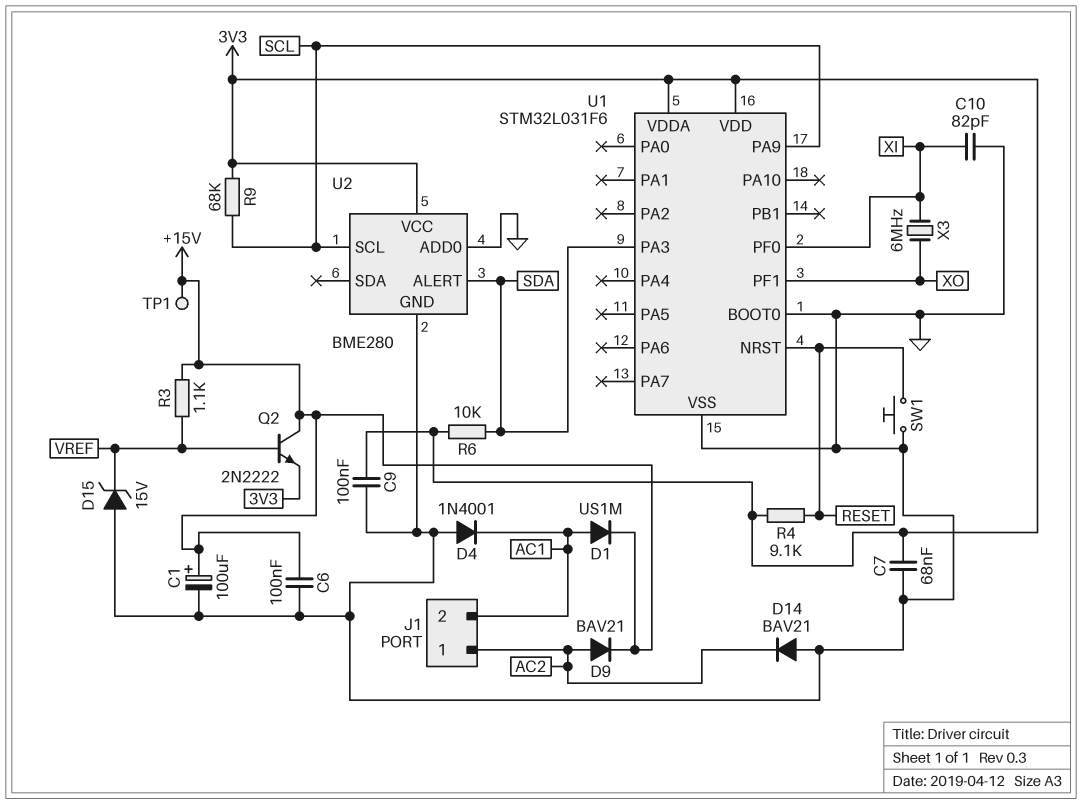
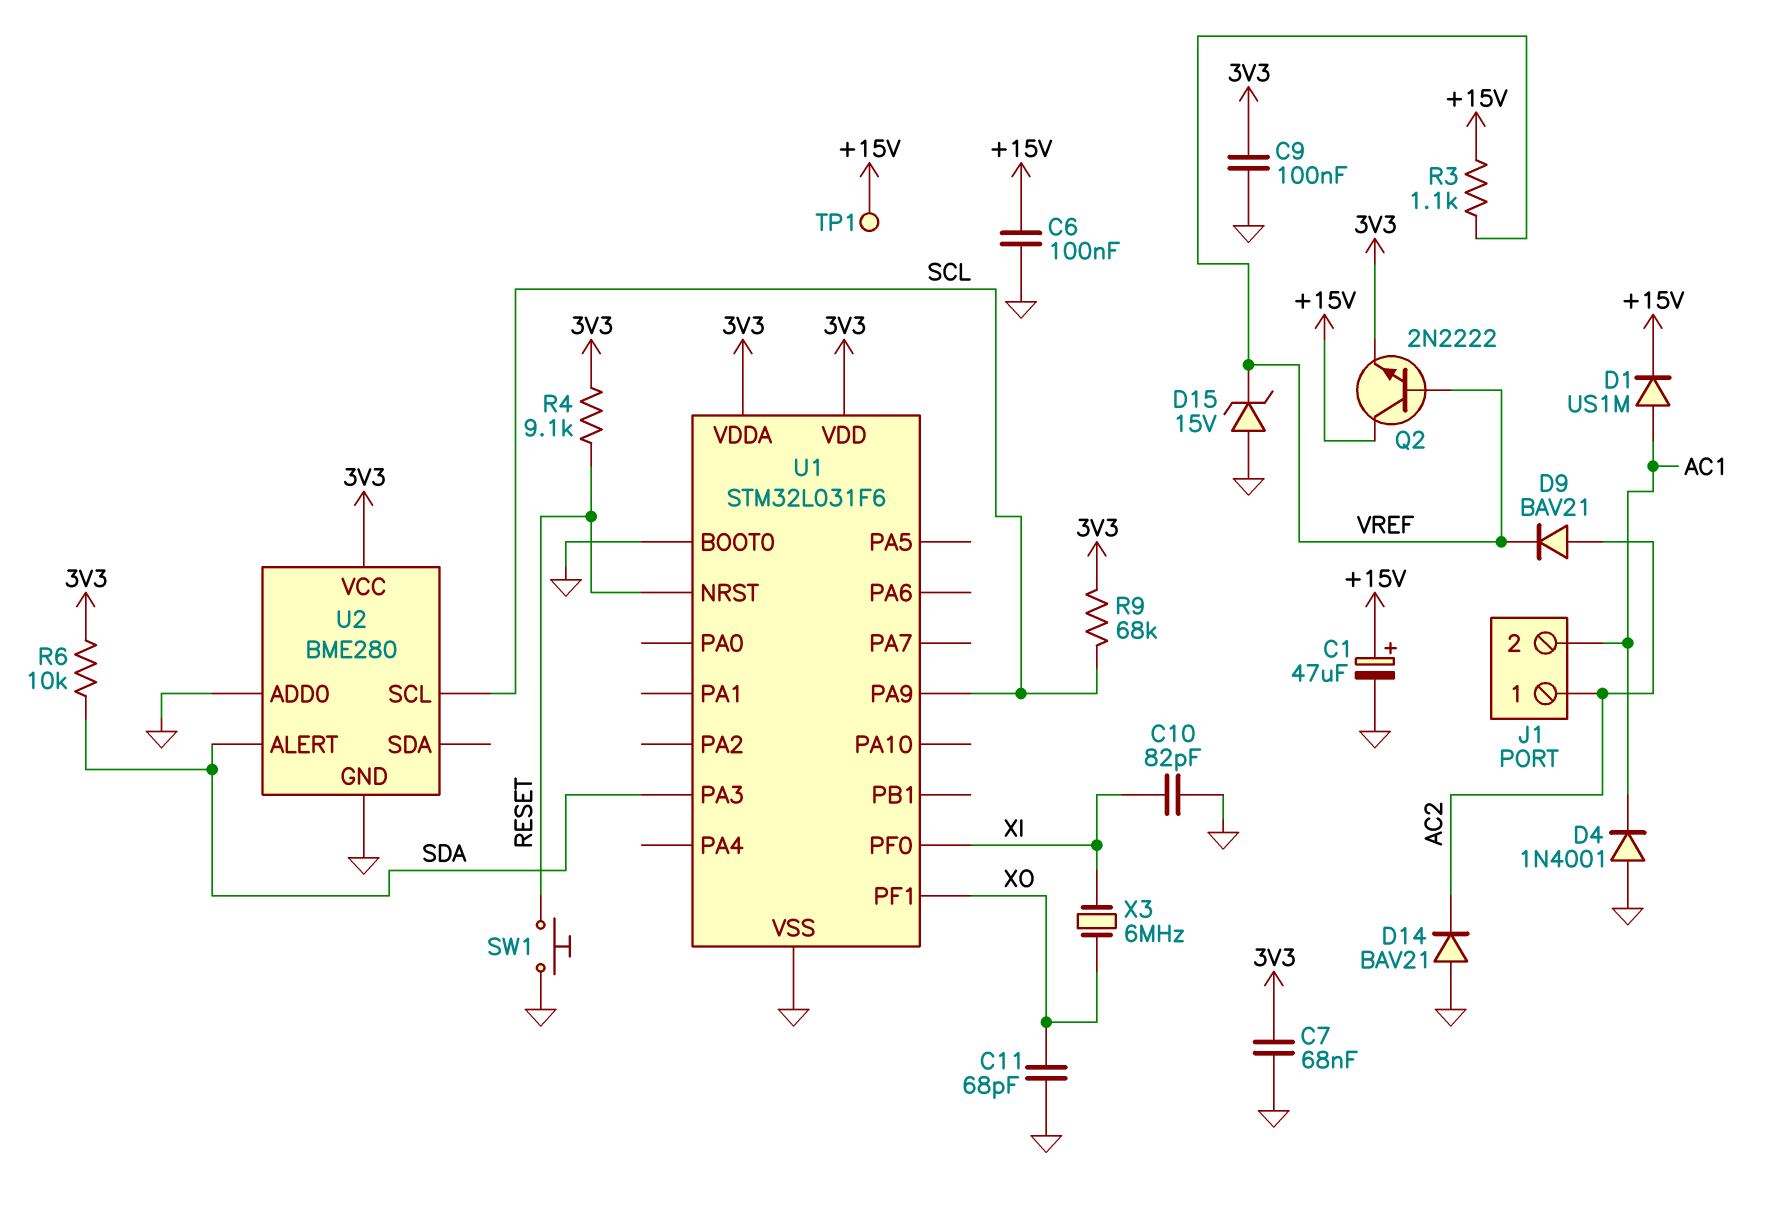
C1: 100uF (plus +15V, minus GND) -> 47uF (plus +15V, minus GND)
C11: none -> 68pF (GND, XO)
D9: diode BAV21 (A AC2, K +15V) -> diode BAV21 (A AC2, K VREF)

